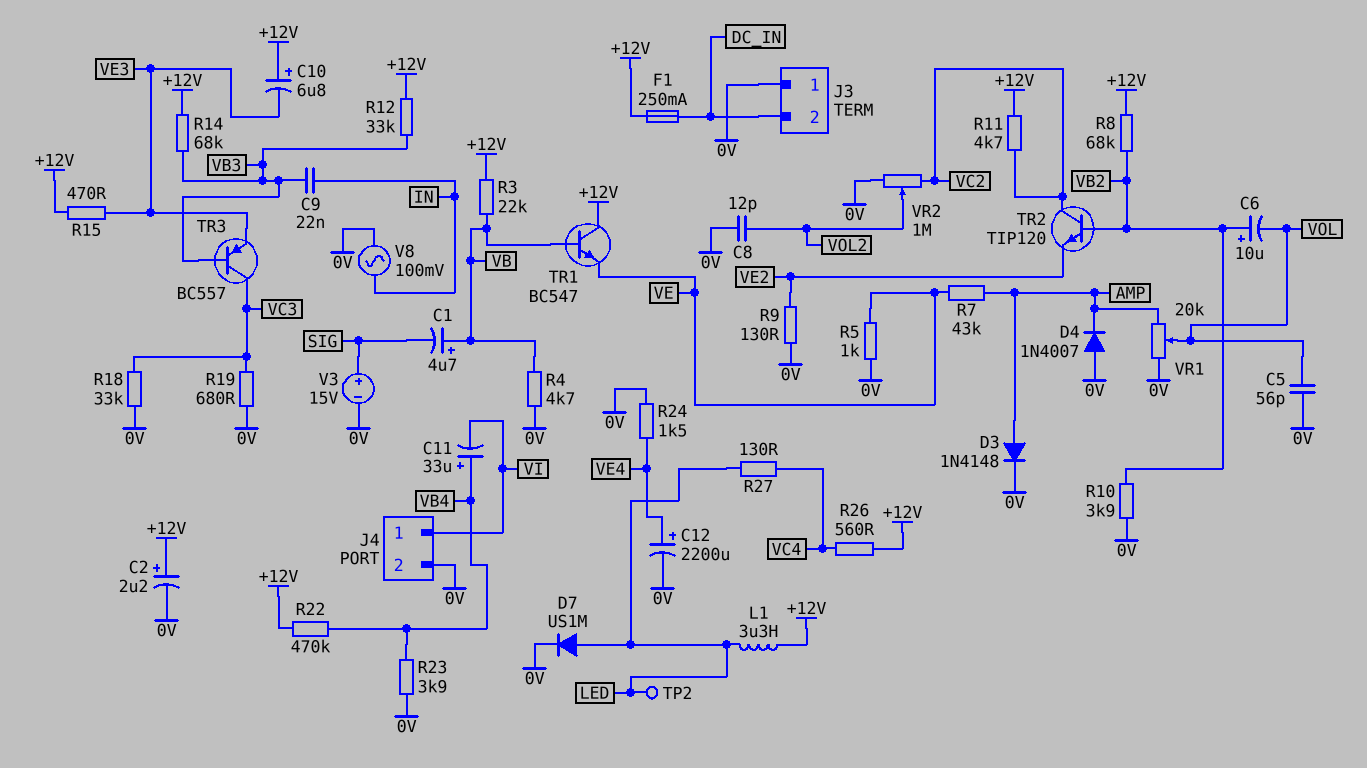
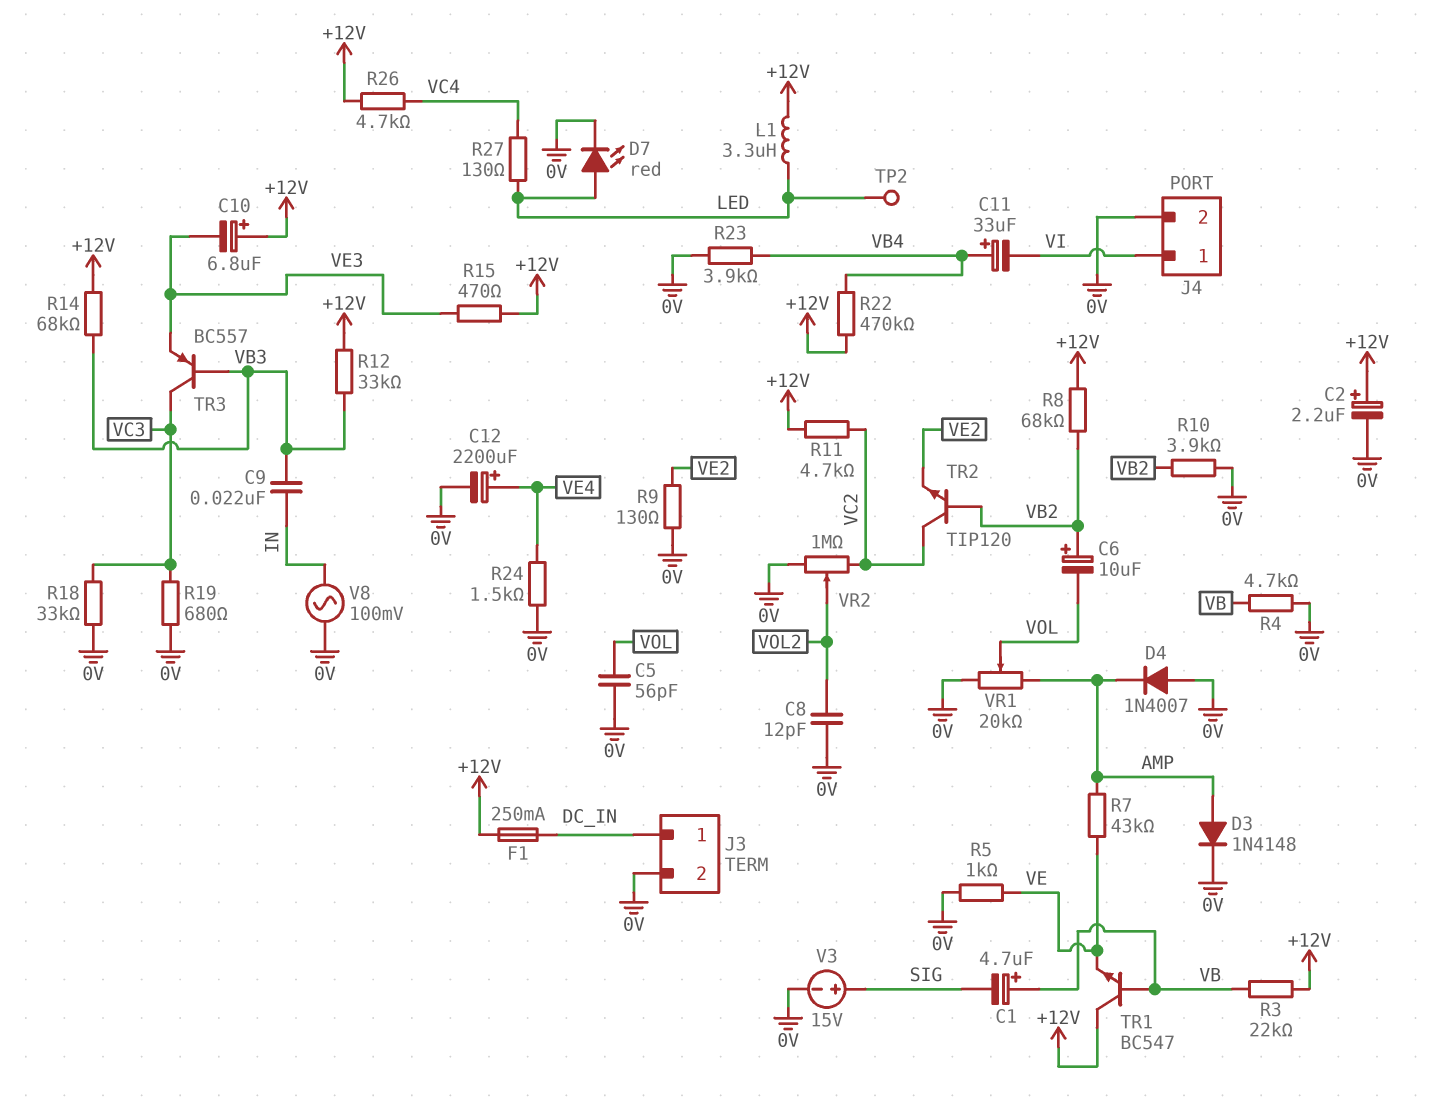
D7: diode US1M (A LED, K 0V) -> LED red (A LED, K 0V)
J3 pin 1: 0V -> DC_IN
J3 pin 2: DC_IN -> 0V
R26: 560 (+12V, VC4) -> 4.7k (+12V, VC4)

